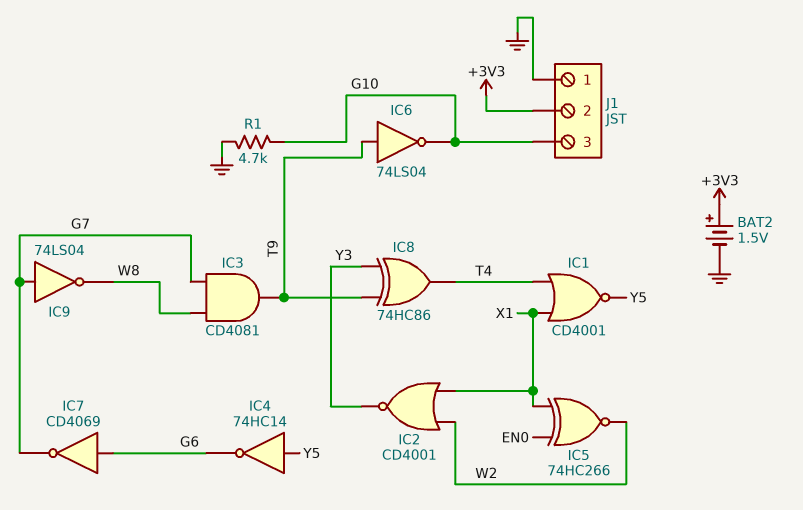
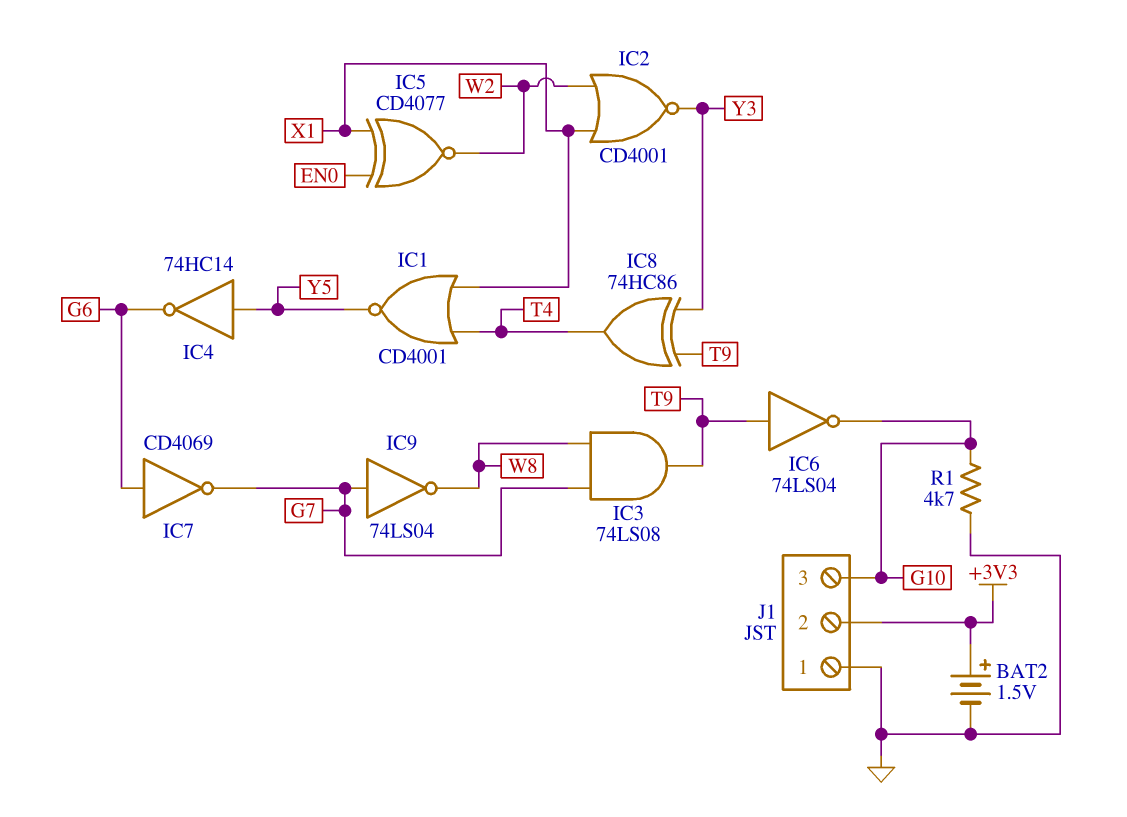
IC3: AND CD4081 (in G7, in W8, out T9) -> AND 74LS08 (in G7, in W8, out T9)
IC5: XNOR 74HC266 (in EN0, in X1, out W2) -> XNOR CD4077 (in EN0, in X1, out W2)

